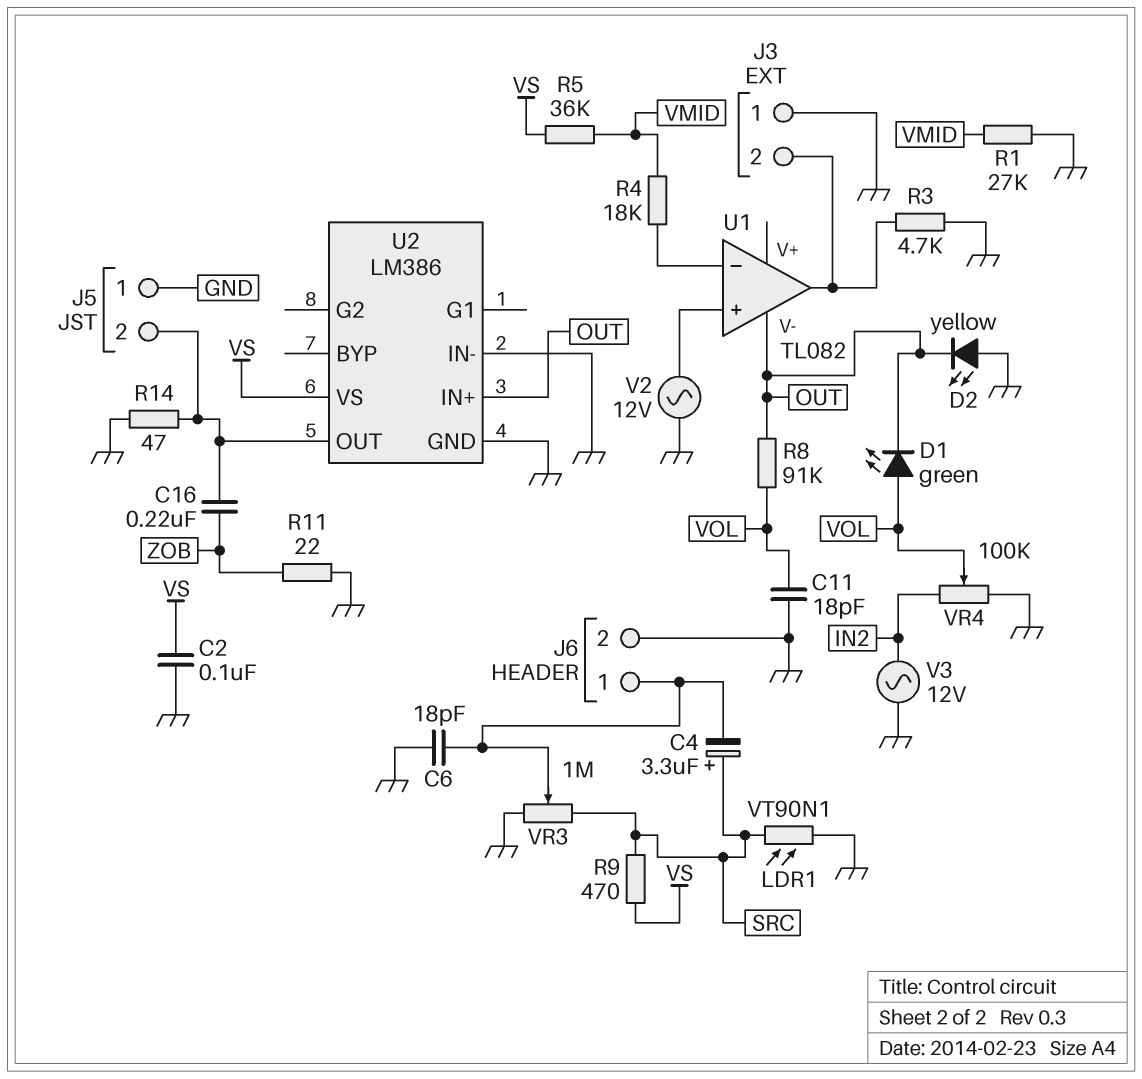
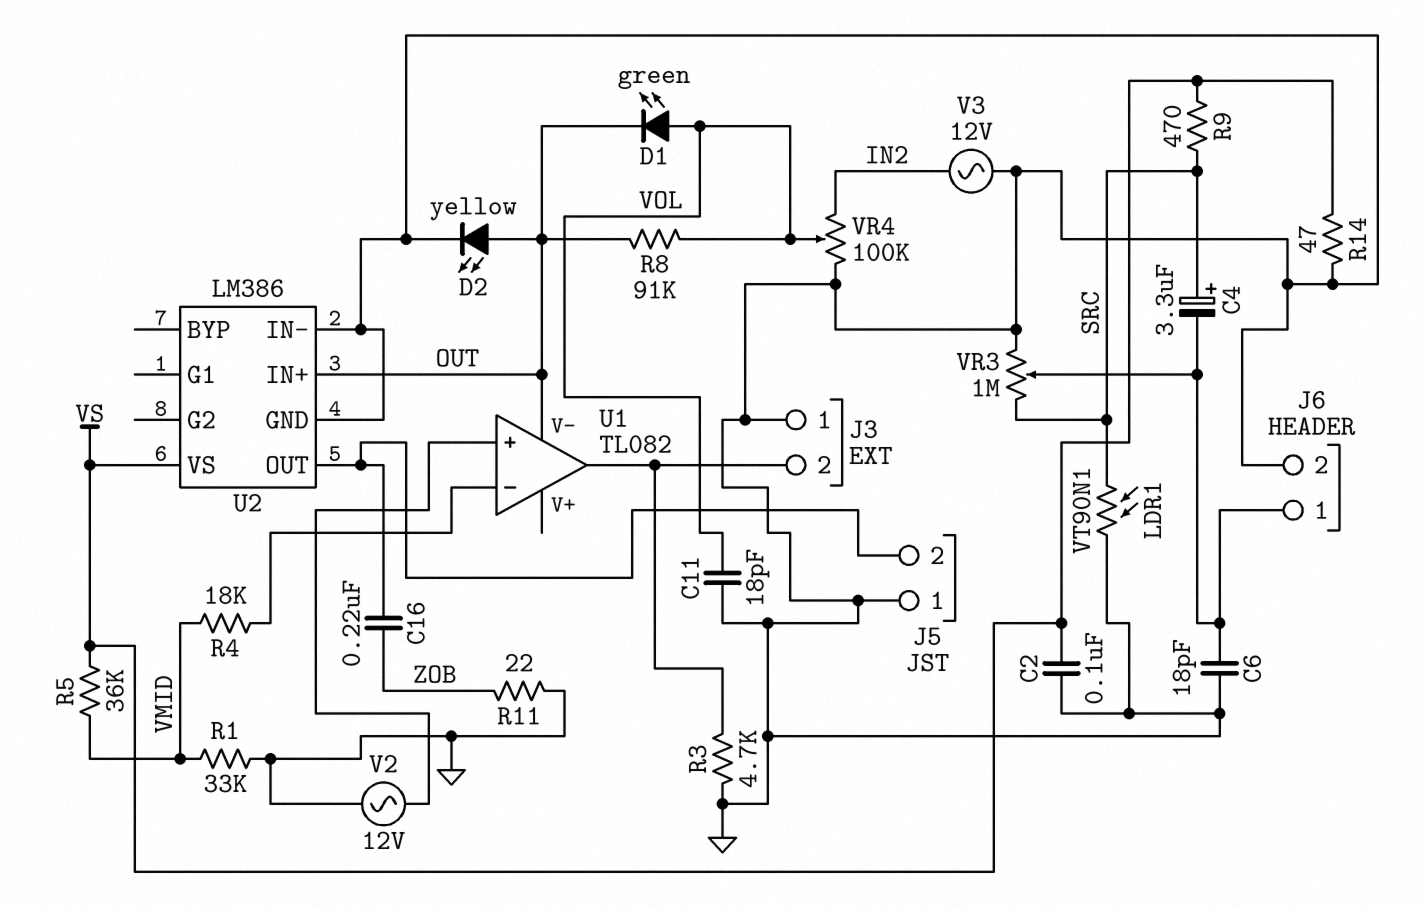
D2: LED yellow (A GND, K OUT) -> LED yellow (A OUT, K GND)
R1: 27k (GND, VMID) -> 33k (GND, VMID)
R14: 47 (GND, J5/2) -> 47 (GND, VS)

